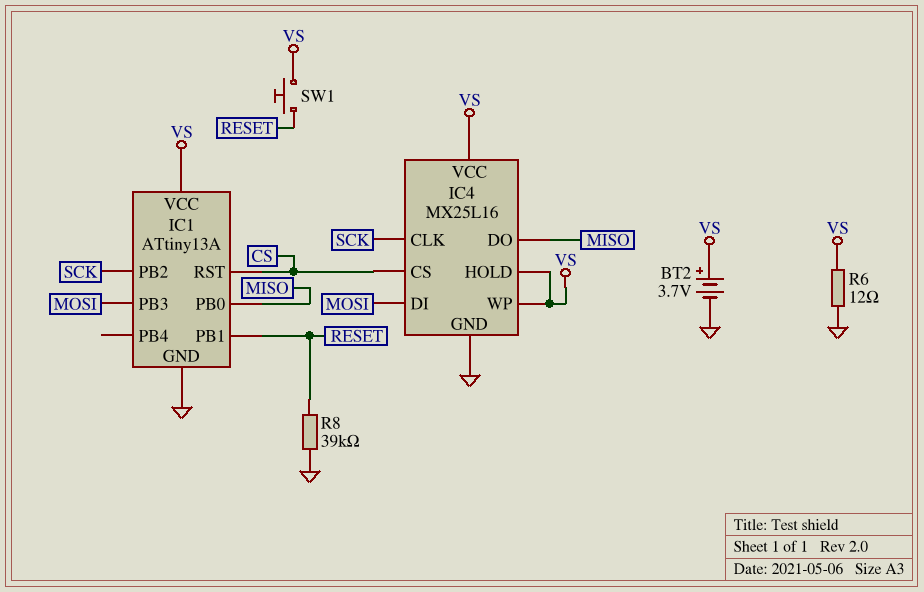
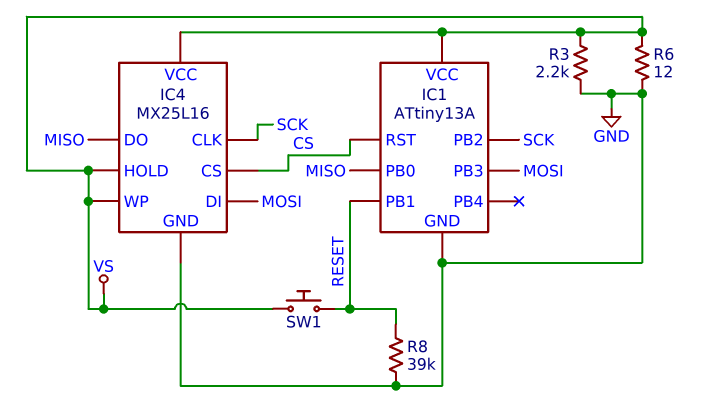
BT2: 3.7V (plus VS, minus GND) -> none
R3: none -> 2.2k (GND, VS)

